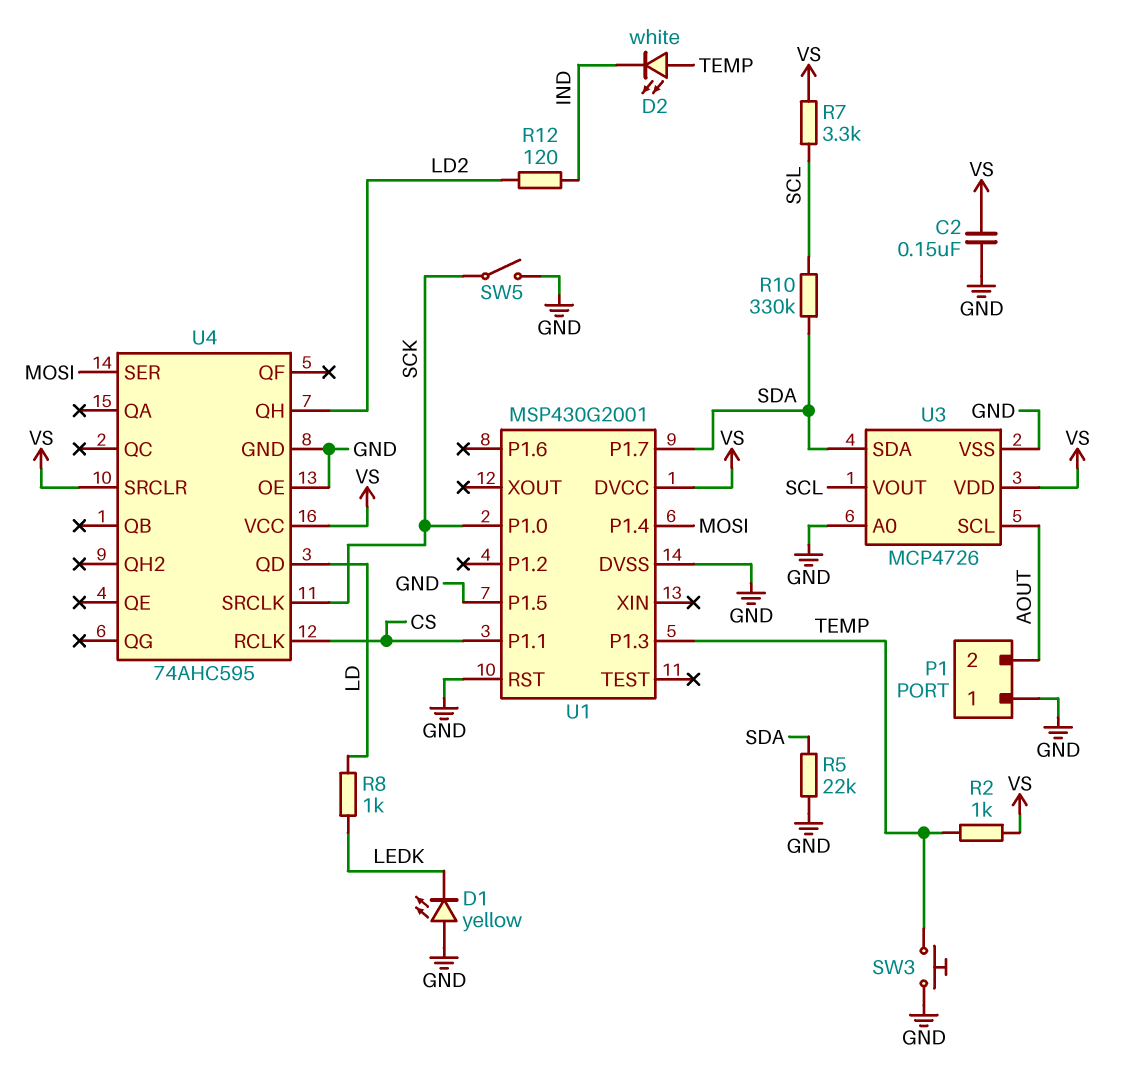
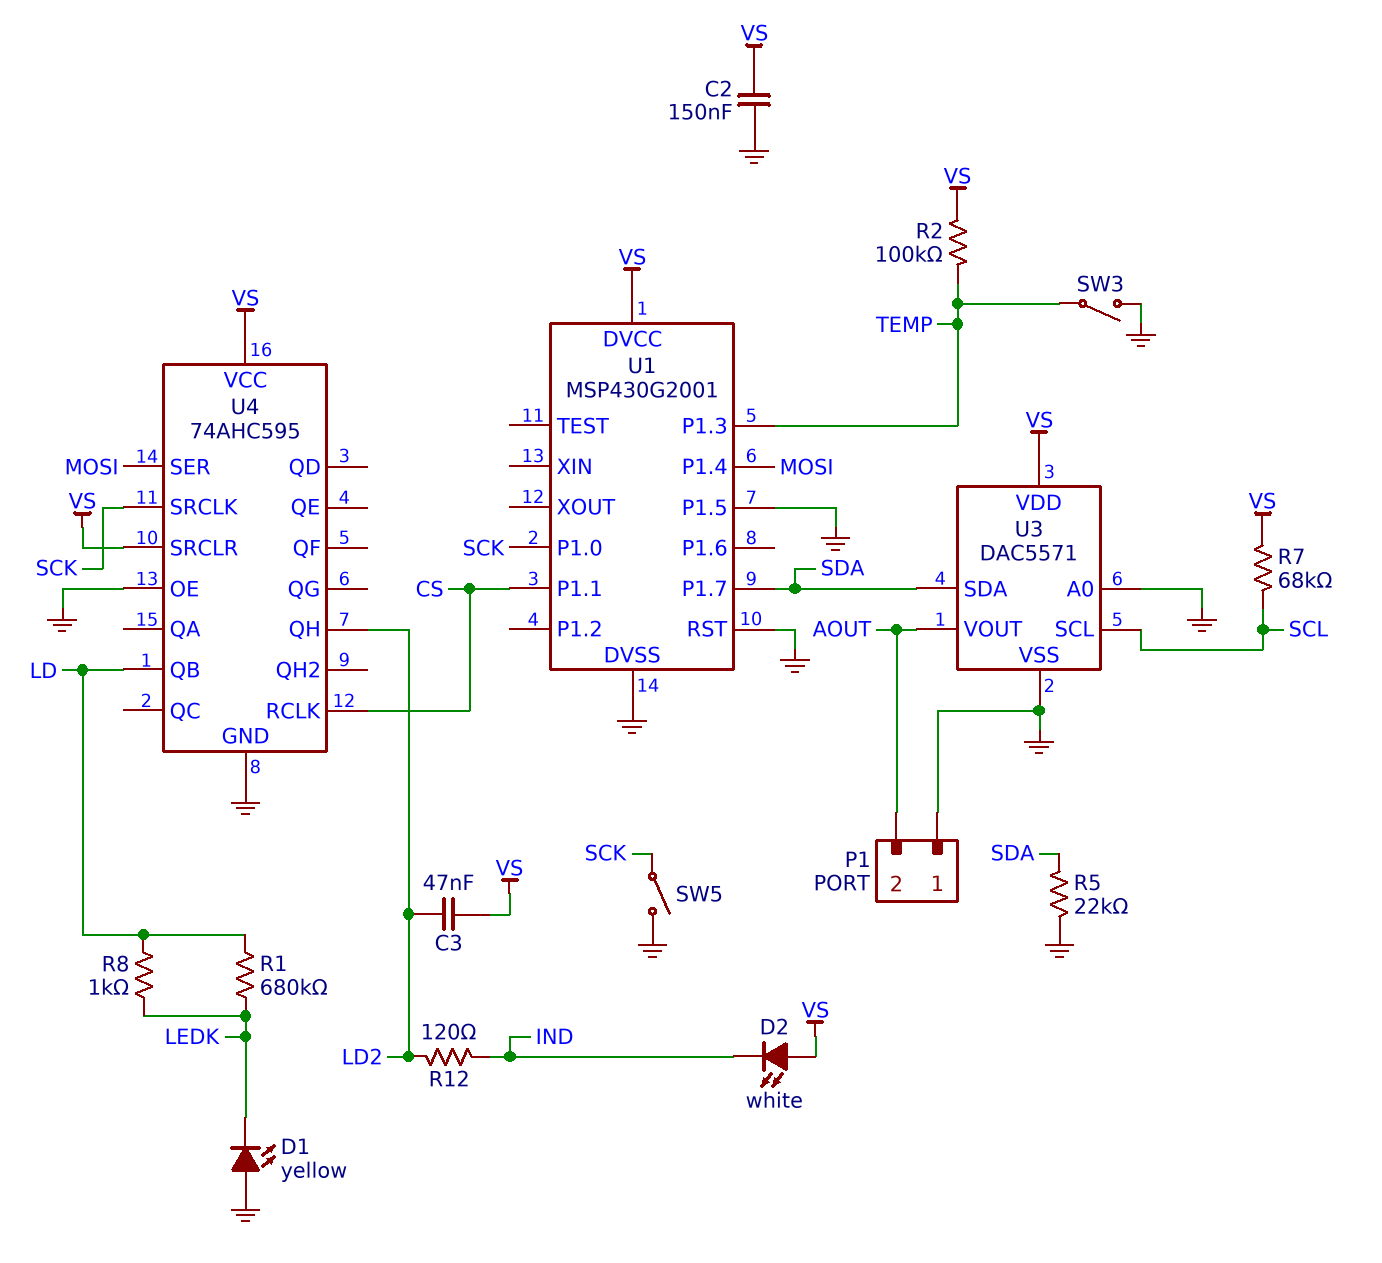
C3: none -> 47nF (LD2, VS)
D2: LED white (A TEMP, K IND) -> LED white (A VS, K IND)
R1: none -> 680k (LD, LEDK)
R2: 1k (TEMP, VS) -> 100k (TEMP, VS)
R7: 3.3k (SCL, VS) -> 68k (SCL, VS)
R10: 330k (SCL, SDA) -> none
SW3: button (GND, TEMP) -> switch (GND, TEMP)
U3: MCP4726 -> DAC5571
U3 pin SCL: AOUT -> SCL
U3 pin VOUT: SCL -> AOUT
U4 pin QB: none -> LD
U4 pin QD: LD -> none

